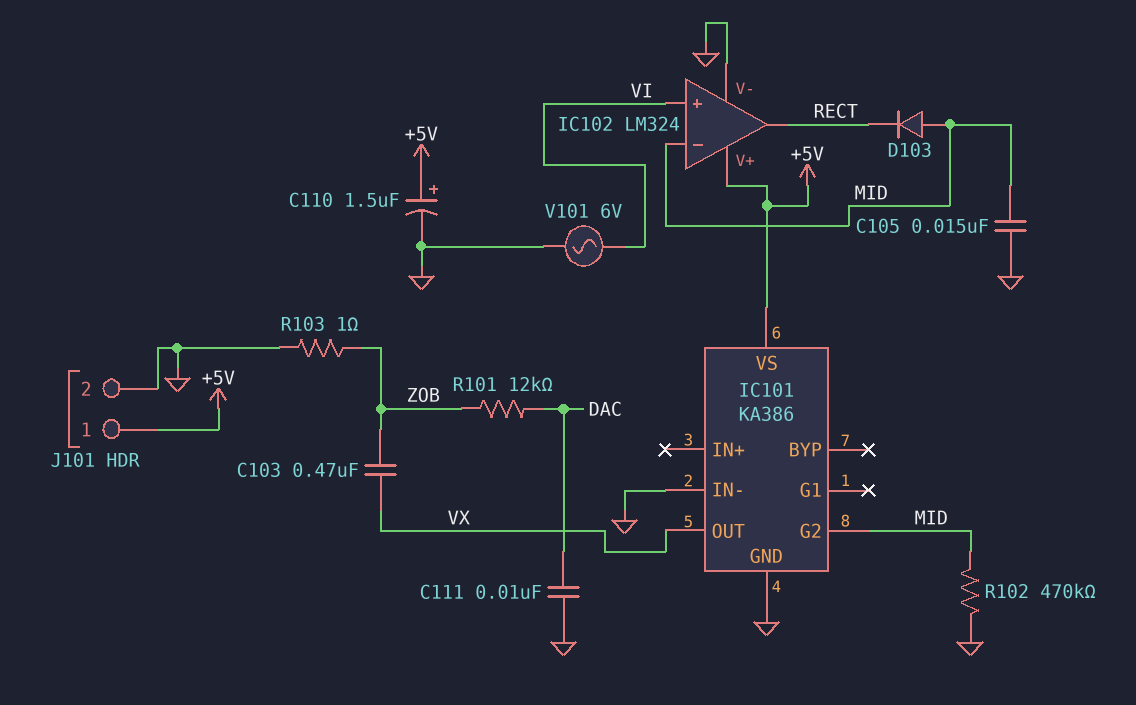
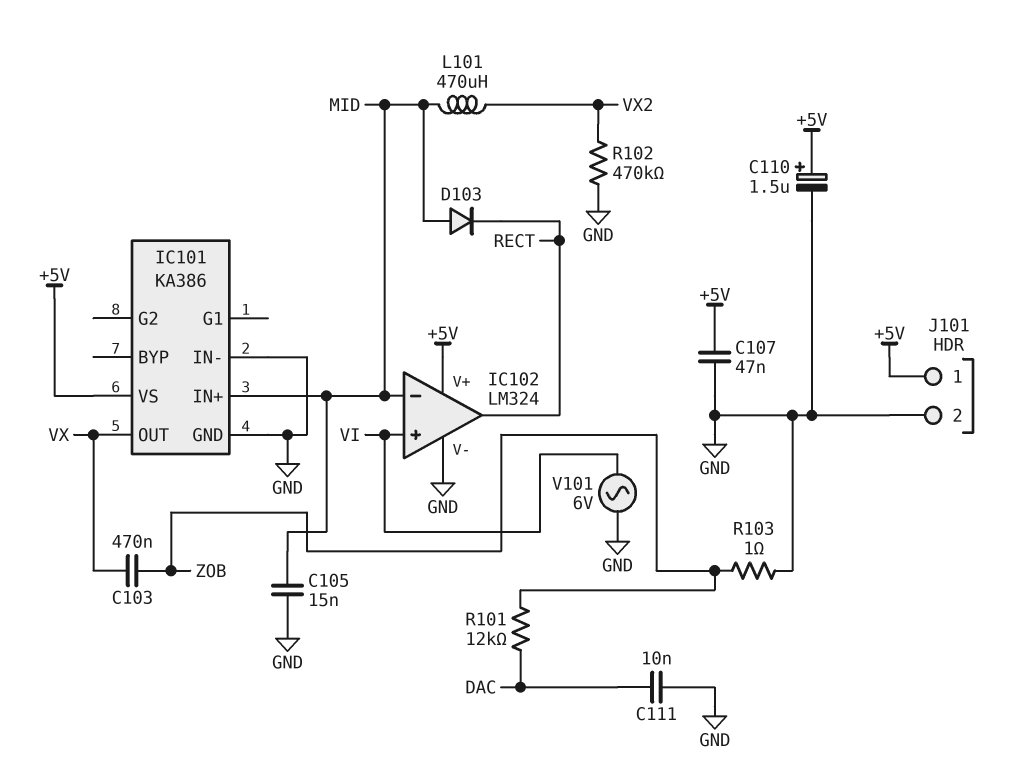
C107: none -> 47nF (+5V, GND)
IC101 pin G2: MID -> none
IC101 pin IN+: none -> MID
L101: none -> 470uH (MID, VX2)
R102: 470k (GND, MID) -> 470k (GND, VX2)

